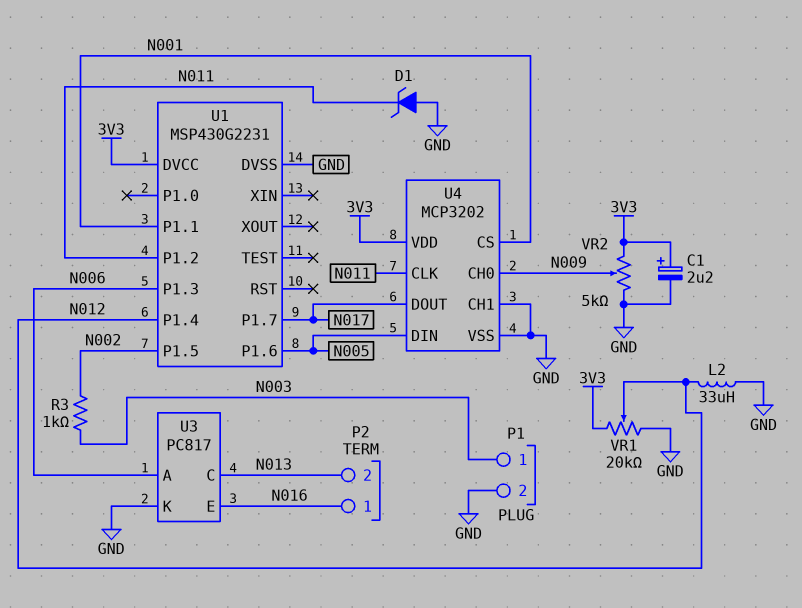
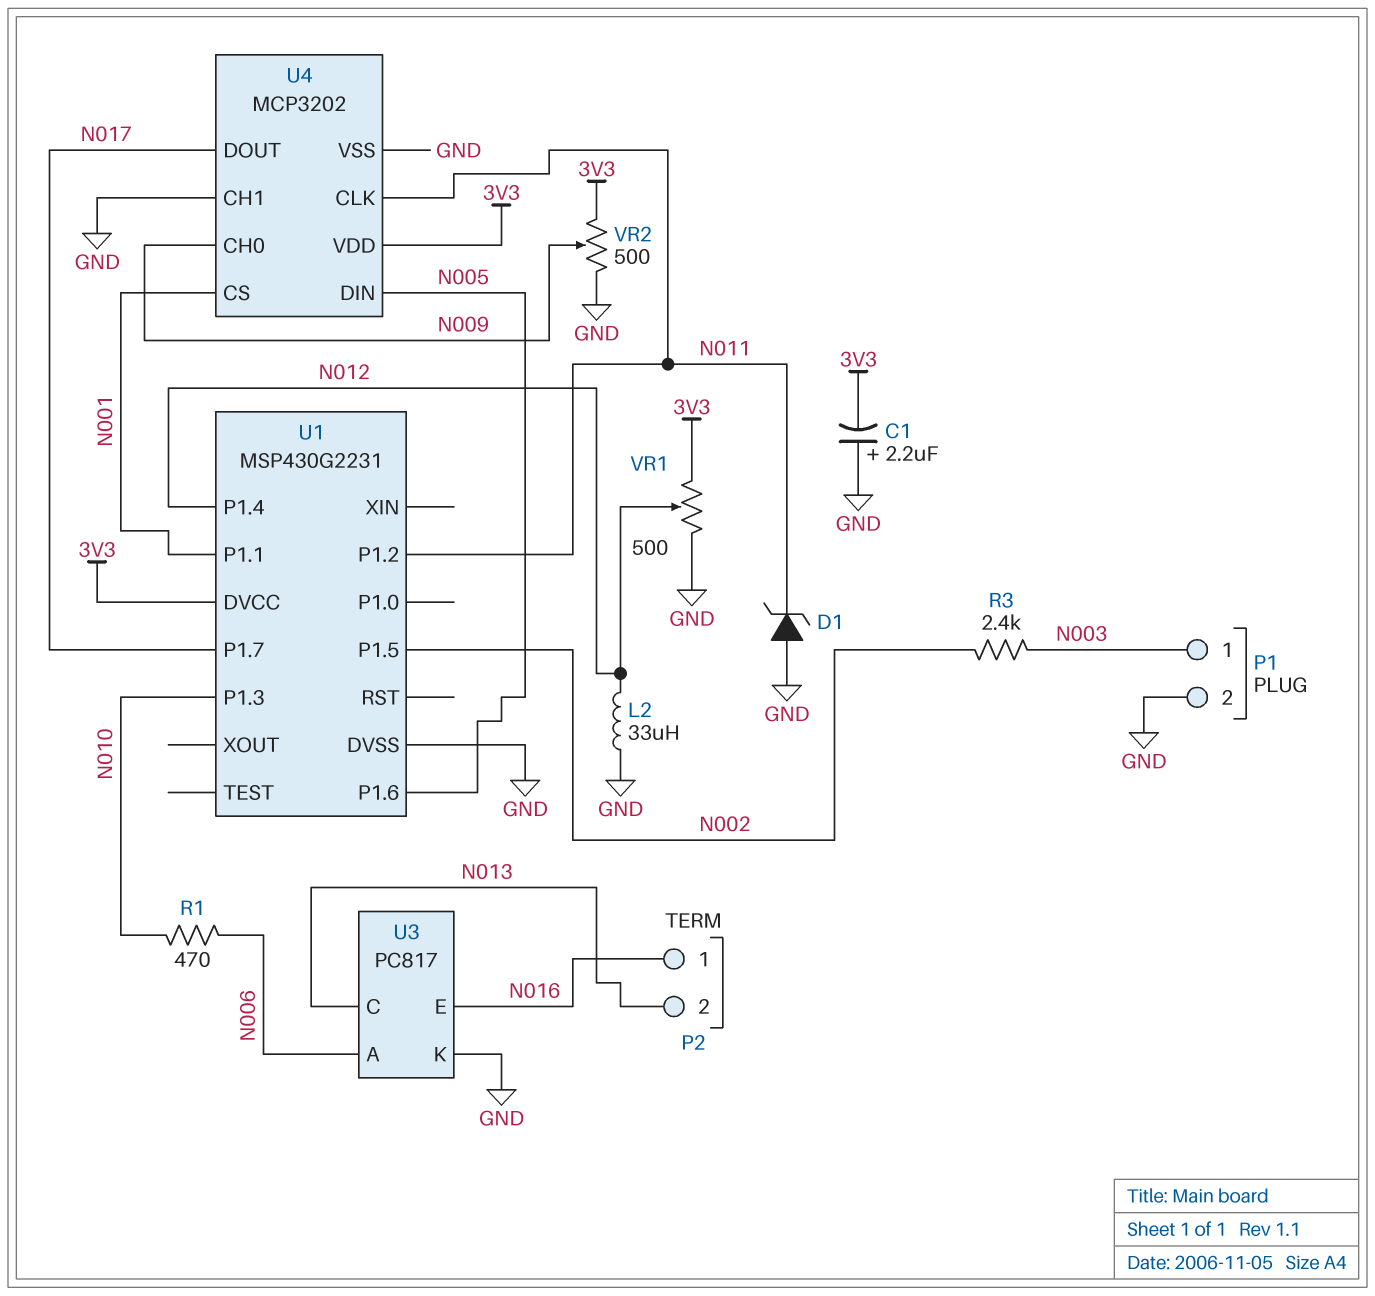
C1: 2.2uF (plus 3V3, minus GND) -> 2.2uF (plus GND, minus 3V3)
R1: none -> 470 (N006, N010)
R3: 1k (N002, N003) -> 2.4k (N002, N003)
U1 pin P1.3: N006 -> N010
VR1: 20k (3V3, GND, wiper N012) -> 500 (3V3, GND, wiper N012)
VR2: 5k (3V3, GND, wiper N009) -> 500 (3V3, GND, wiper N009)

